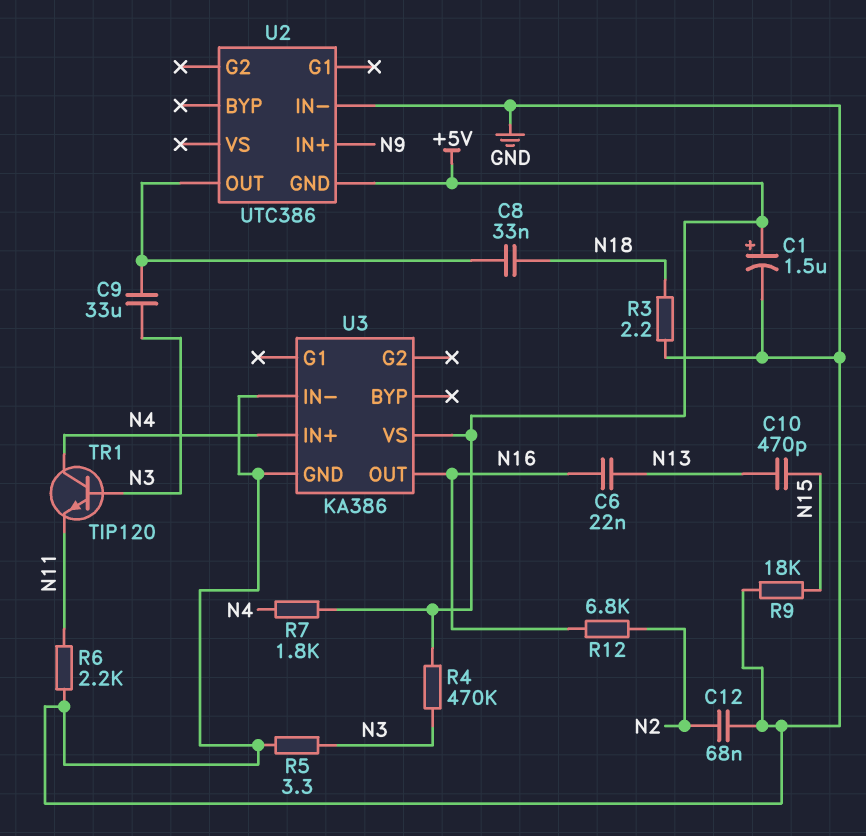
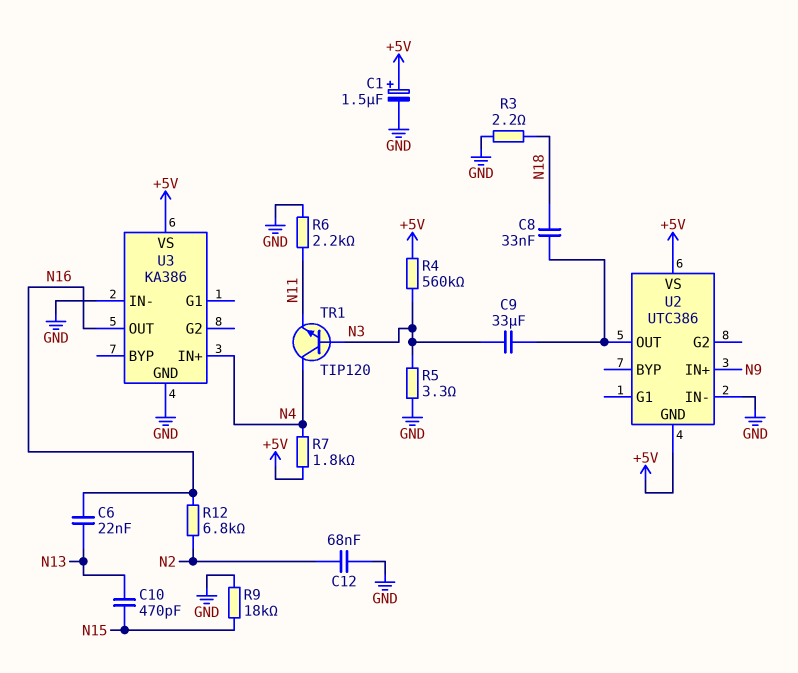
R4: 470k (+5V, N3) -> 560k (+5V, N3)
U2 pin VS: none -> +5V

